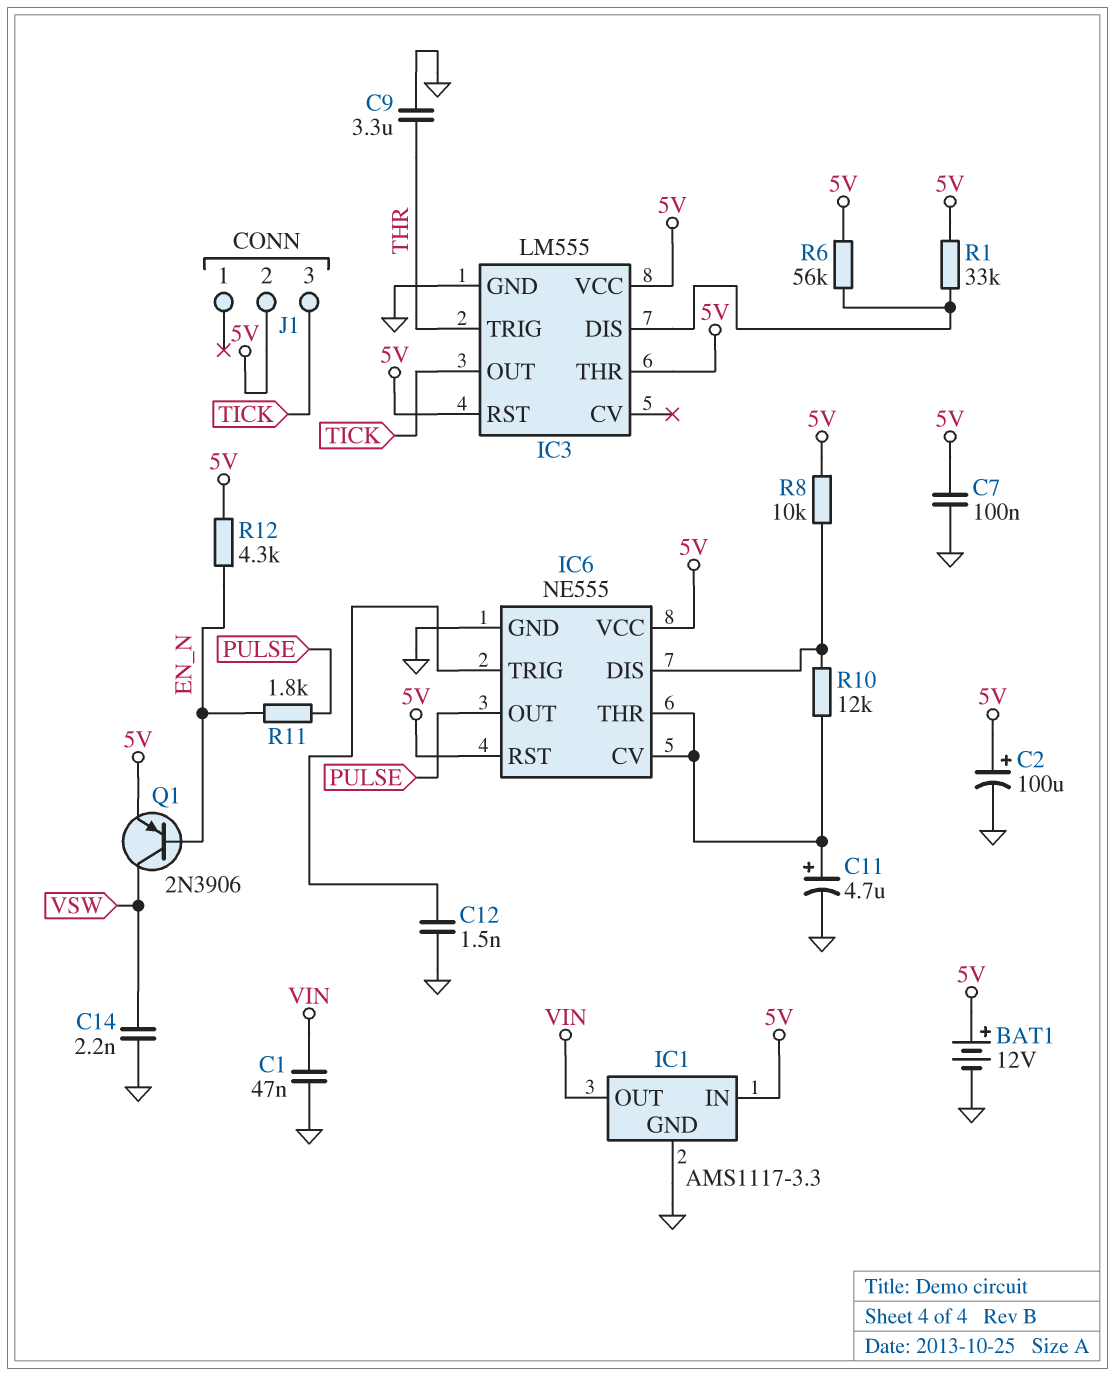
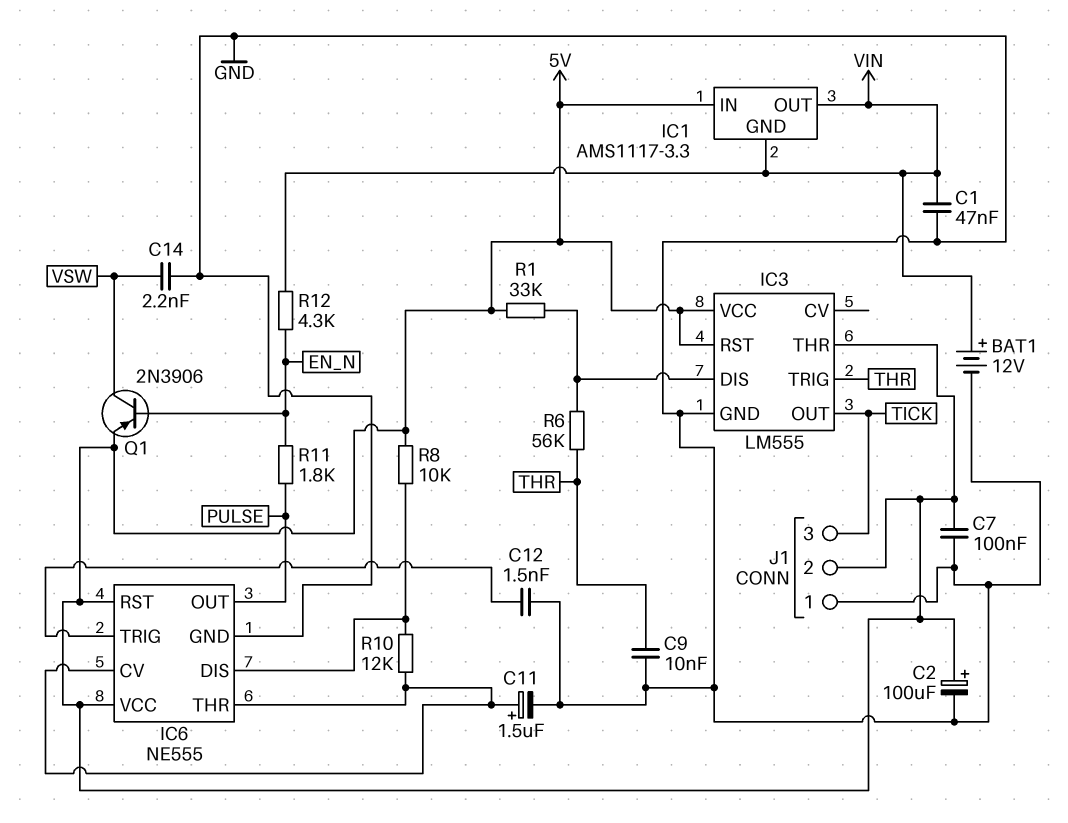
BAT1: 12V (plus 5V, minus GND) -> 12V (plus VIN, minus GND)
C9: 3.3uF (GND, THR) -> 10nF (GND, THR)
C11: 4.7uF (plus IC6/CV, minus GND) -> 1.5uF (plus IC6/CV, minus GND)
IC1 pin GND: GND -> VIN
J1 pin 1: none -> GND
R6: 56k (5V, IC3/DIS) -> 56k (IC3/DIS, THR)
R12: 4.3k (5V, EN_N) -> 4.3k (EN_N, VIN)

